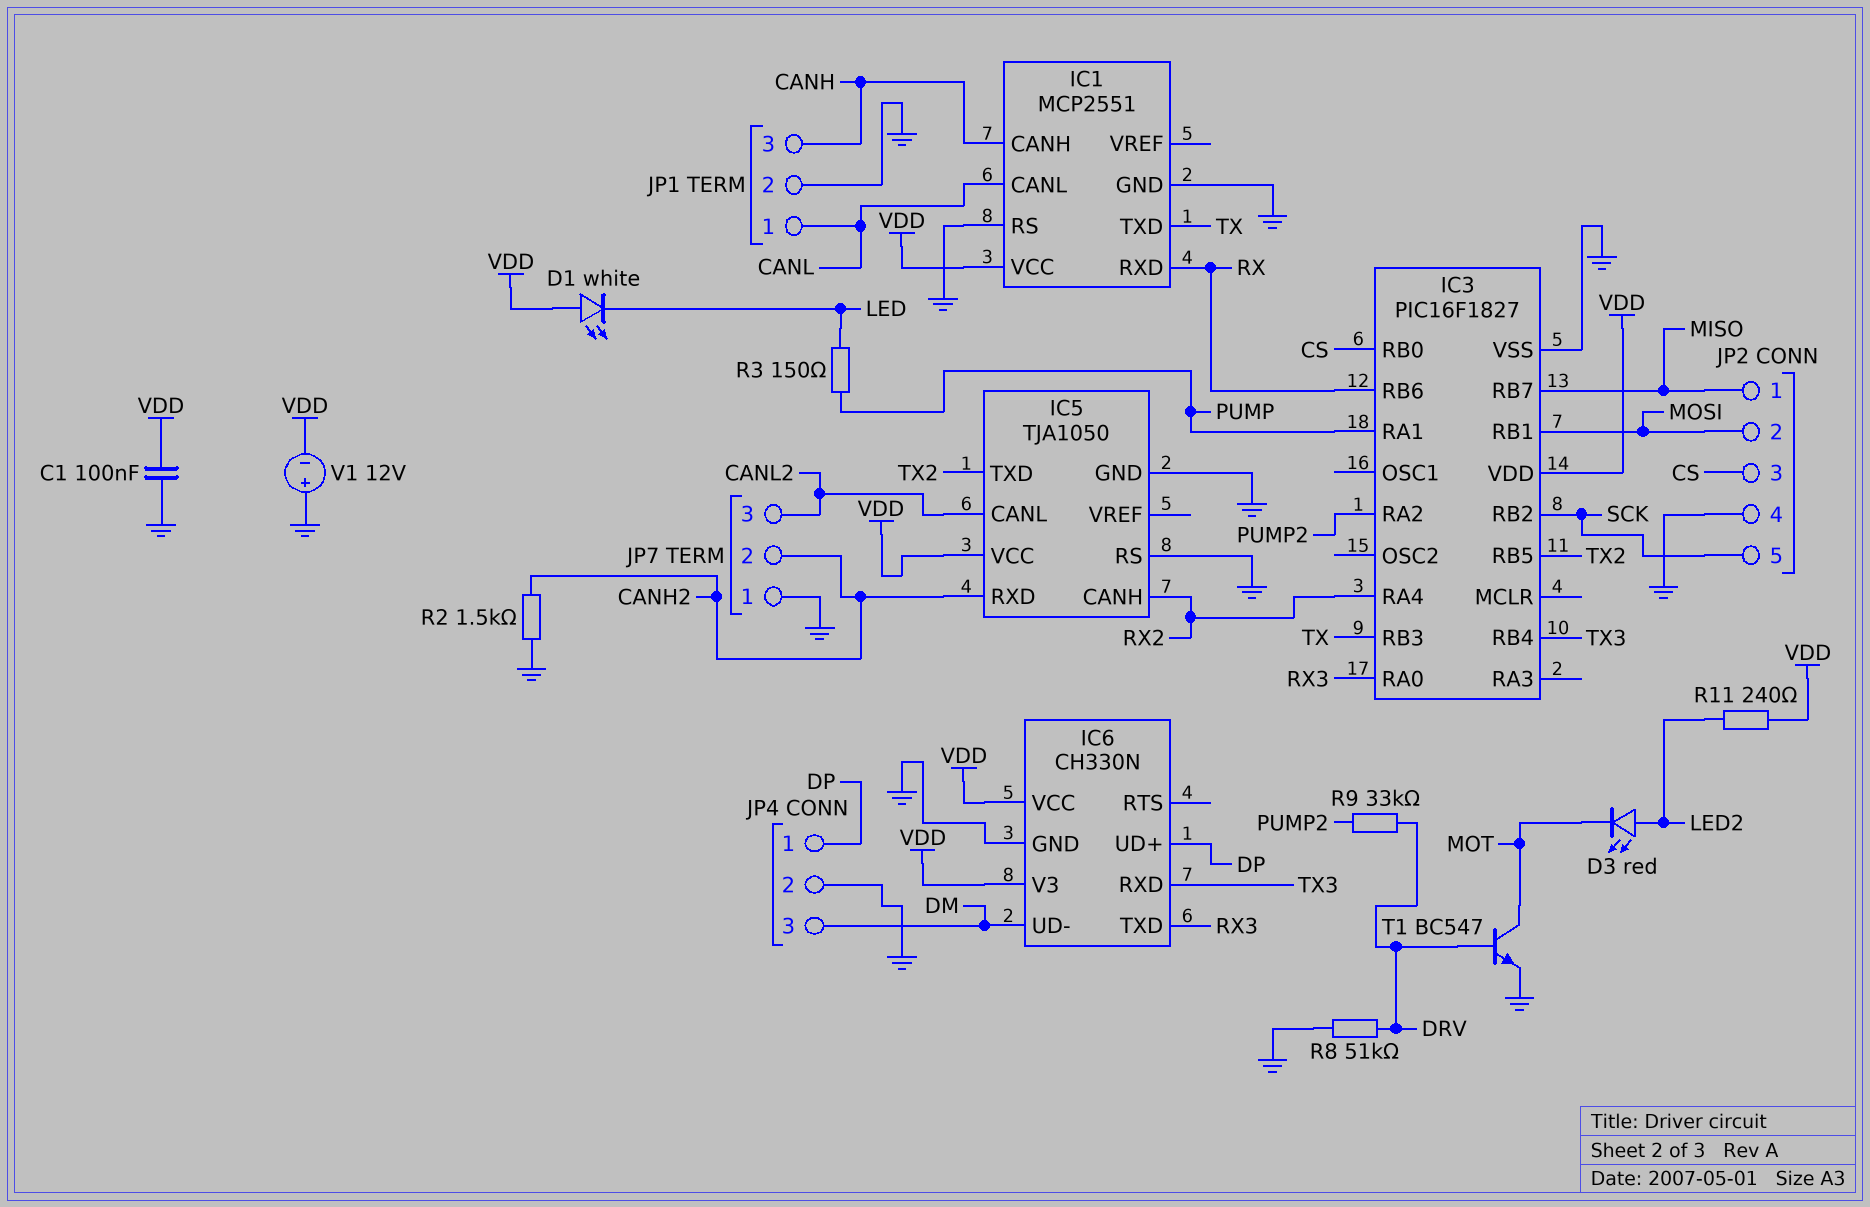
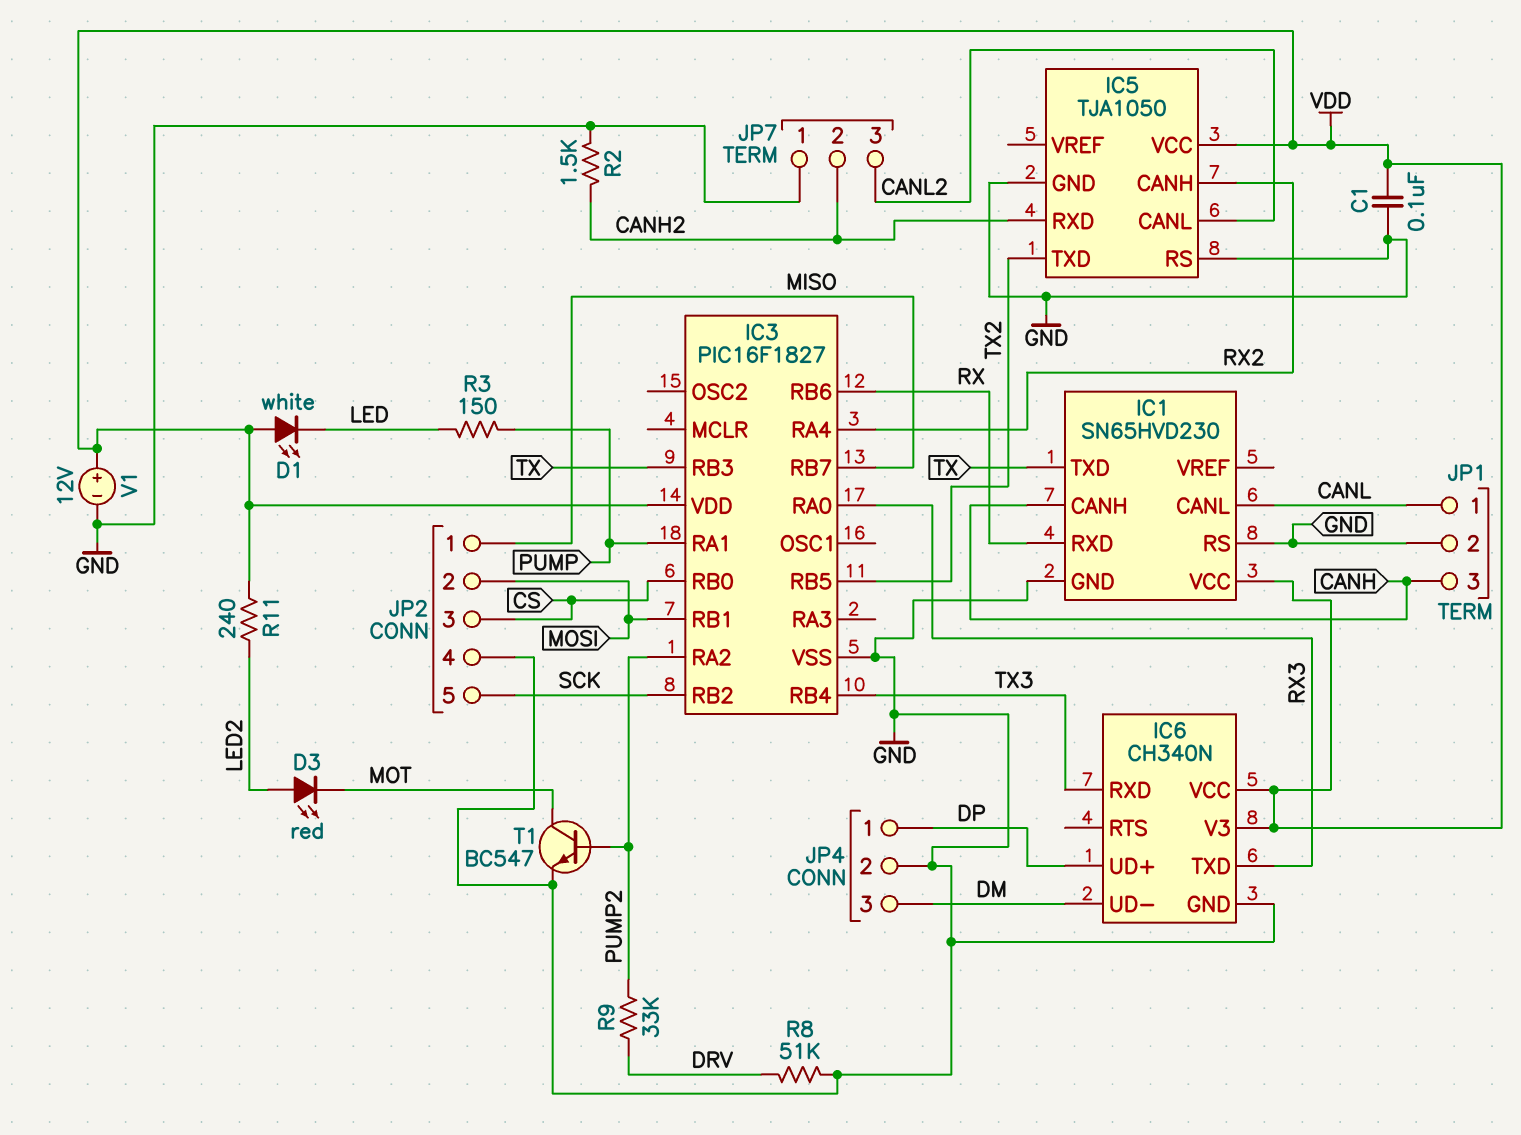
IC1: MCP2551 -> SN65HVD230
IC6: CH330N -> CH340N
T1: NPN BC547 (B DRV, C MOT, E GND) -> NPN BC547 (B PUMP2, C MOT, E GND)
V1: 12V (plus GND, minus VDD) -> 12V (plus VDD, minus GND)

